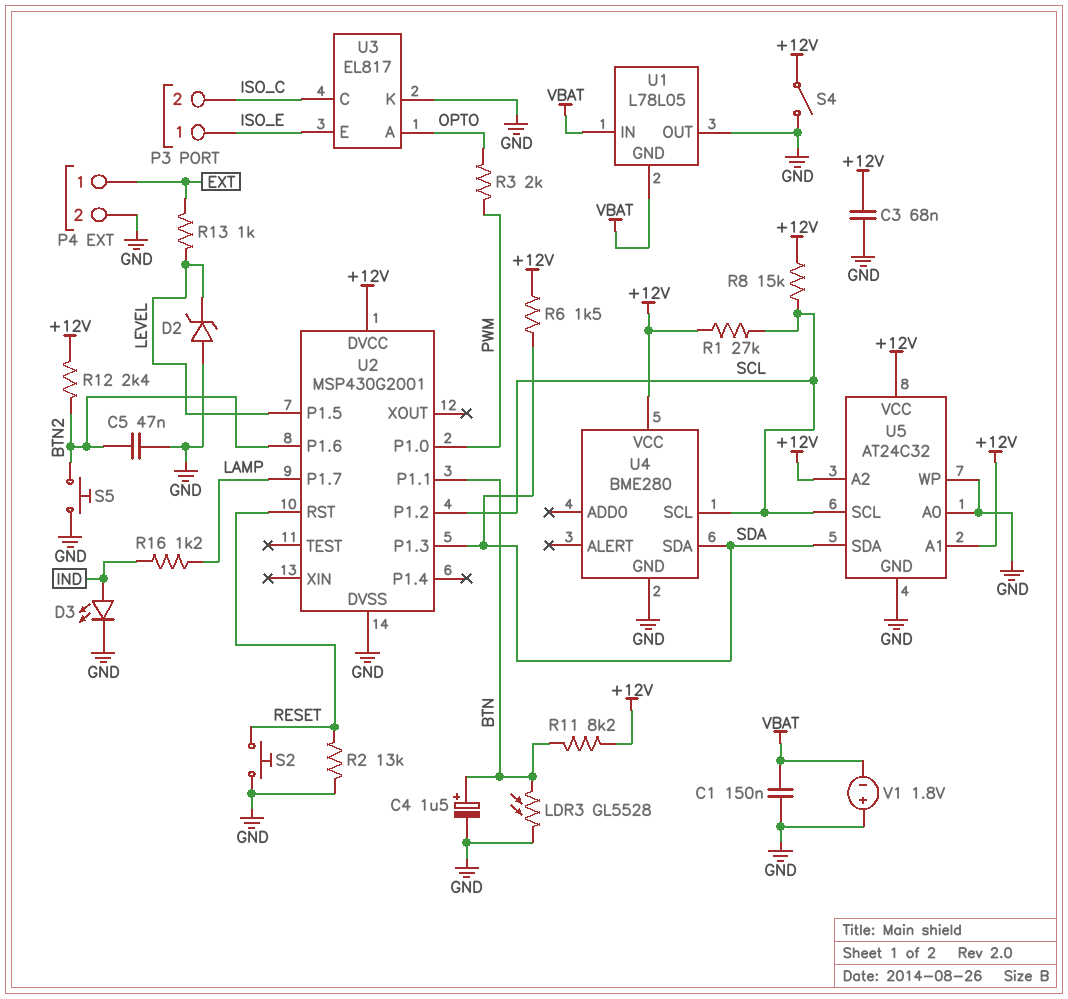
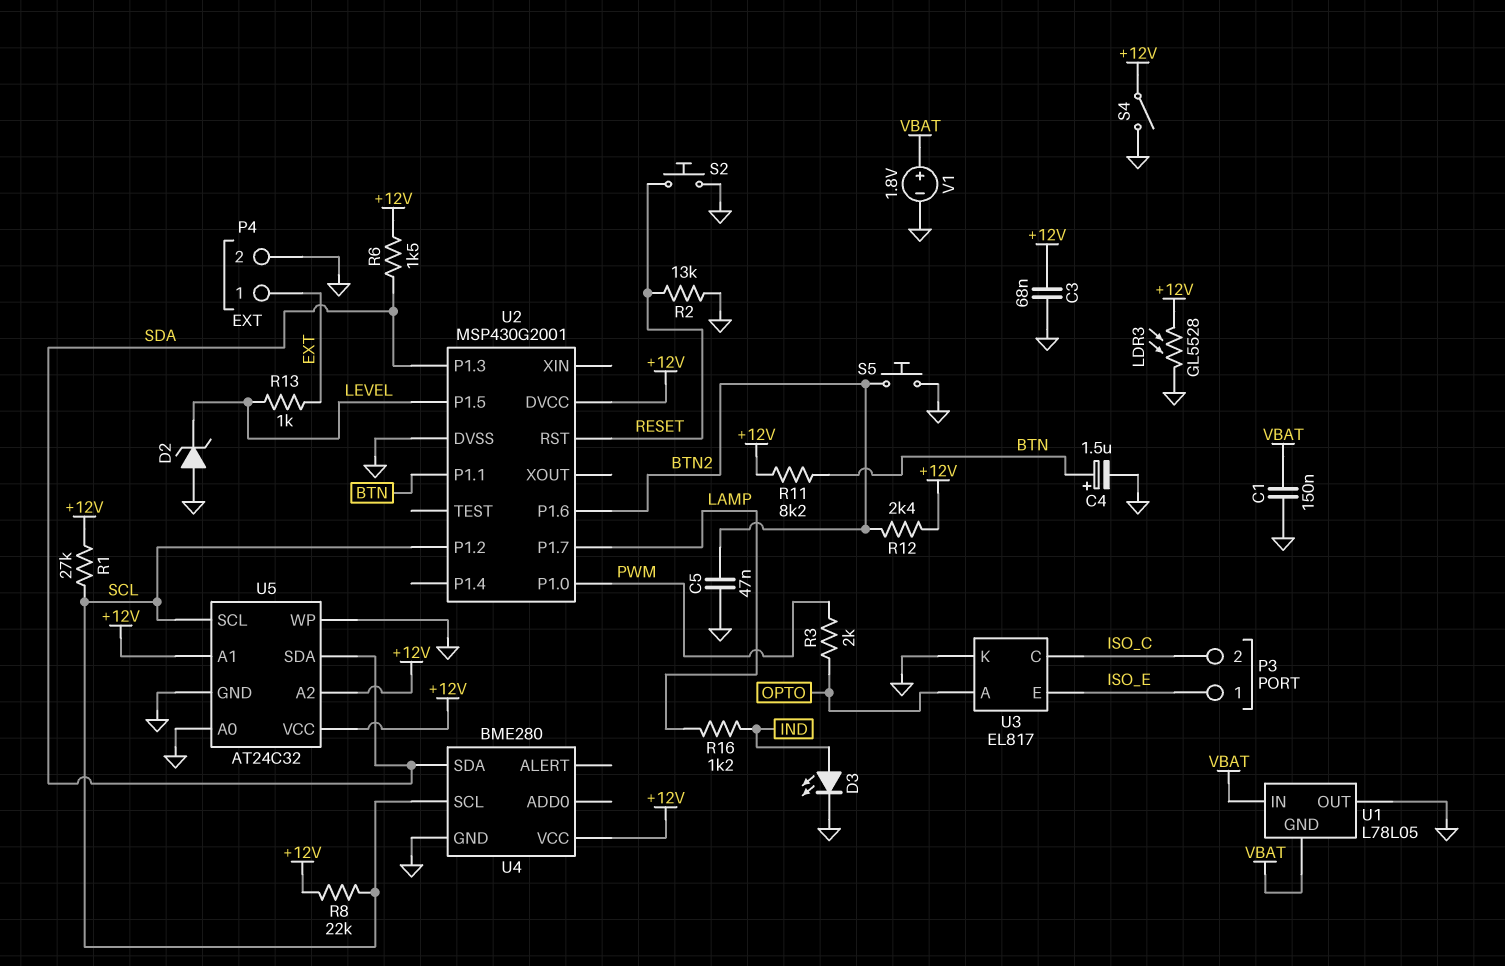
LDR3: GL5528 (BTN, GND) -> GL5528 (+12V, GND)
R8: 15k (+12V, SCL) -> 22k (+12V, SCL)
V1: 1.8V (plus GND, minus VBAT) -> 1.8V (plus VBAT, minus GND)

